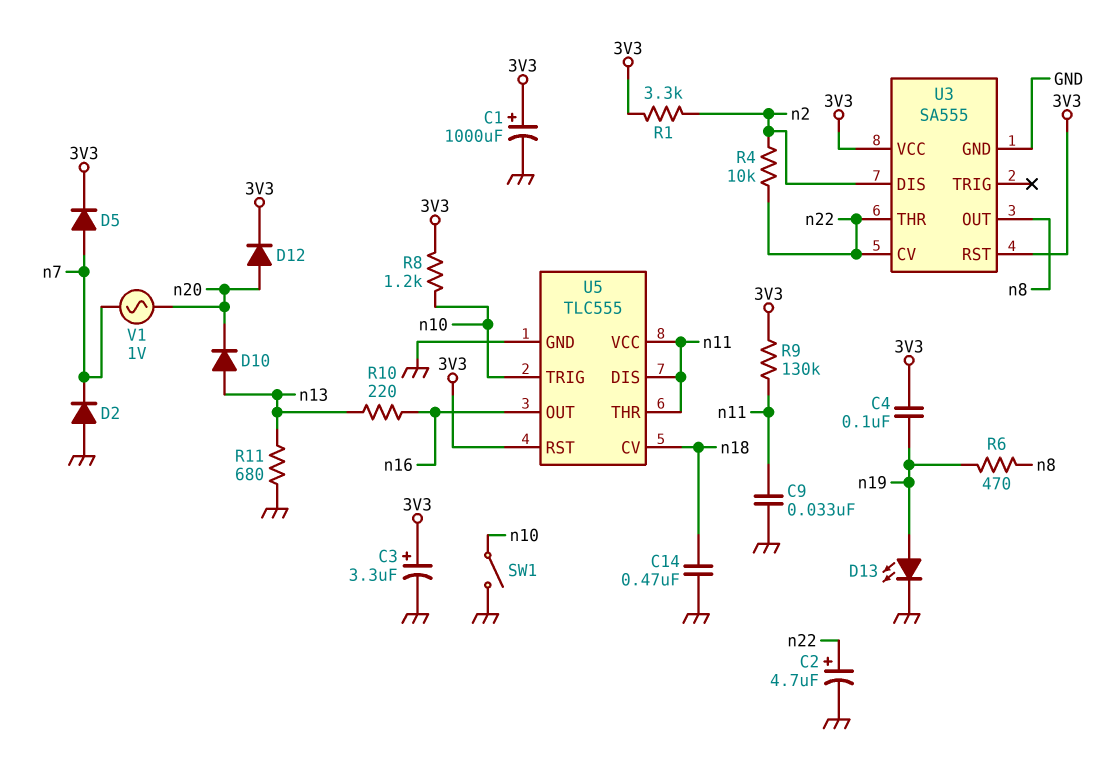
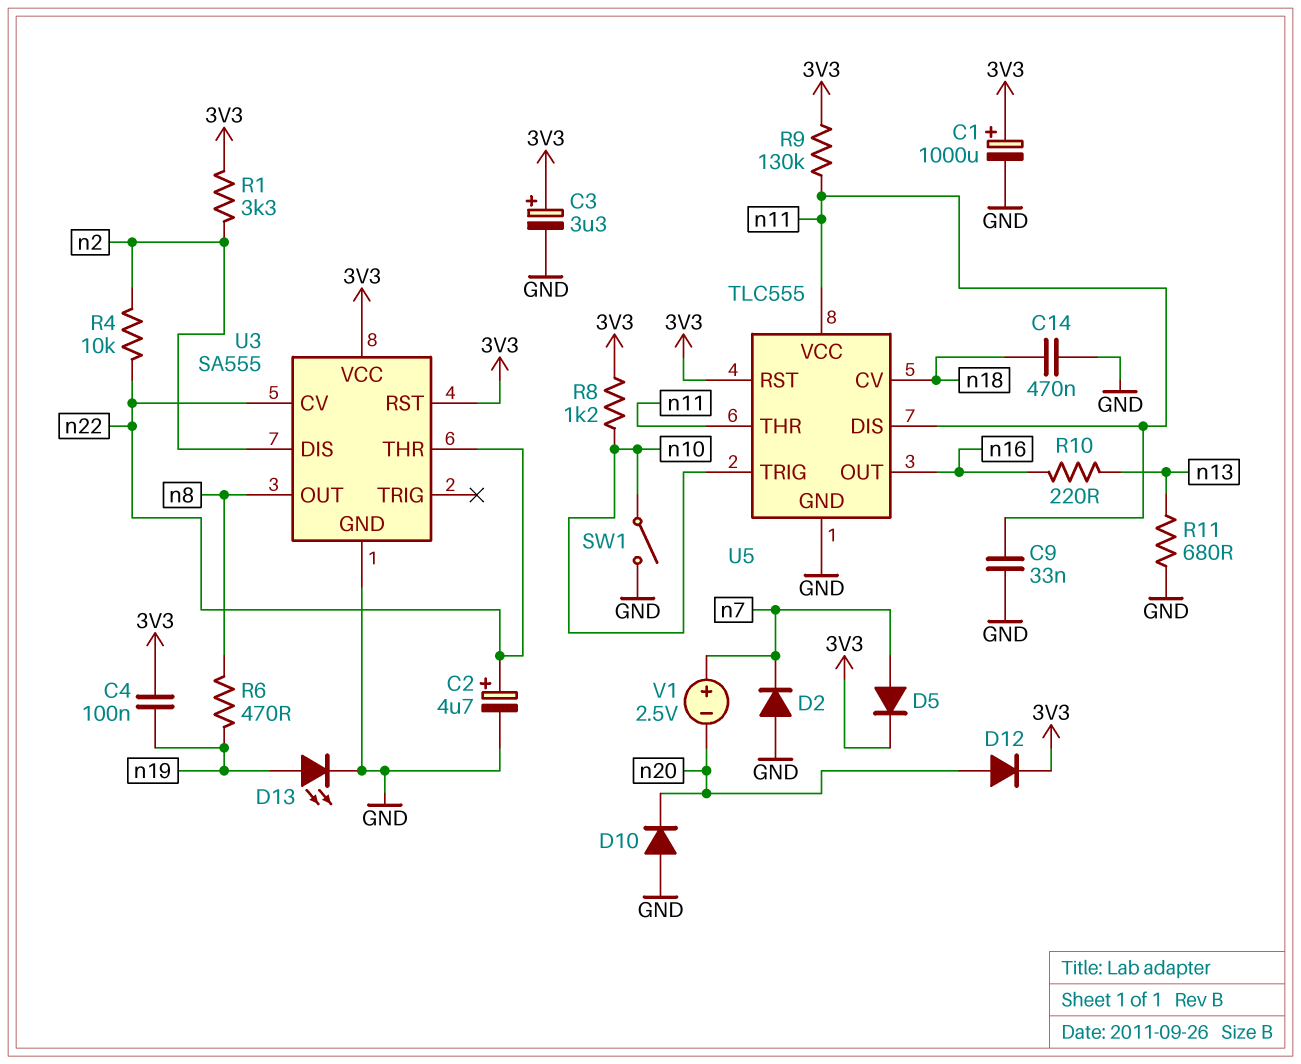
D10: diode (A n13, K n20) -> diode (A GND, K n20)
V1: AC 1V (n7, n20) -> 2.5V (plus n7, minus n20)

